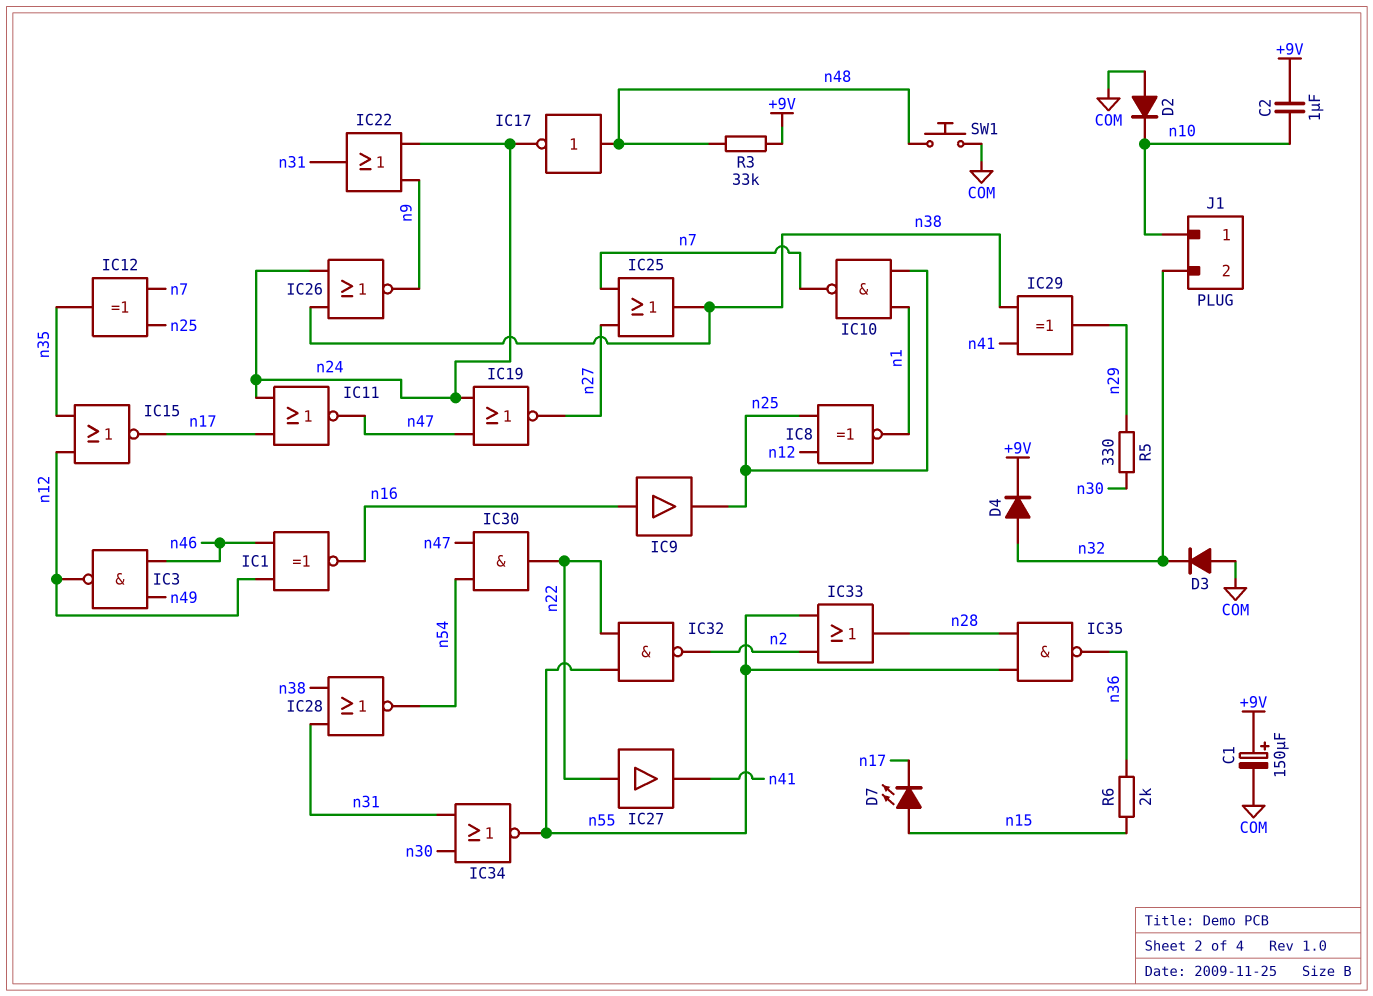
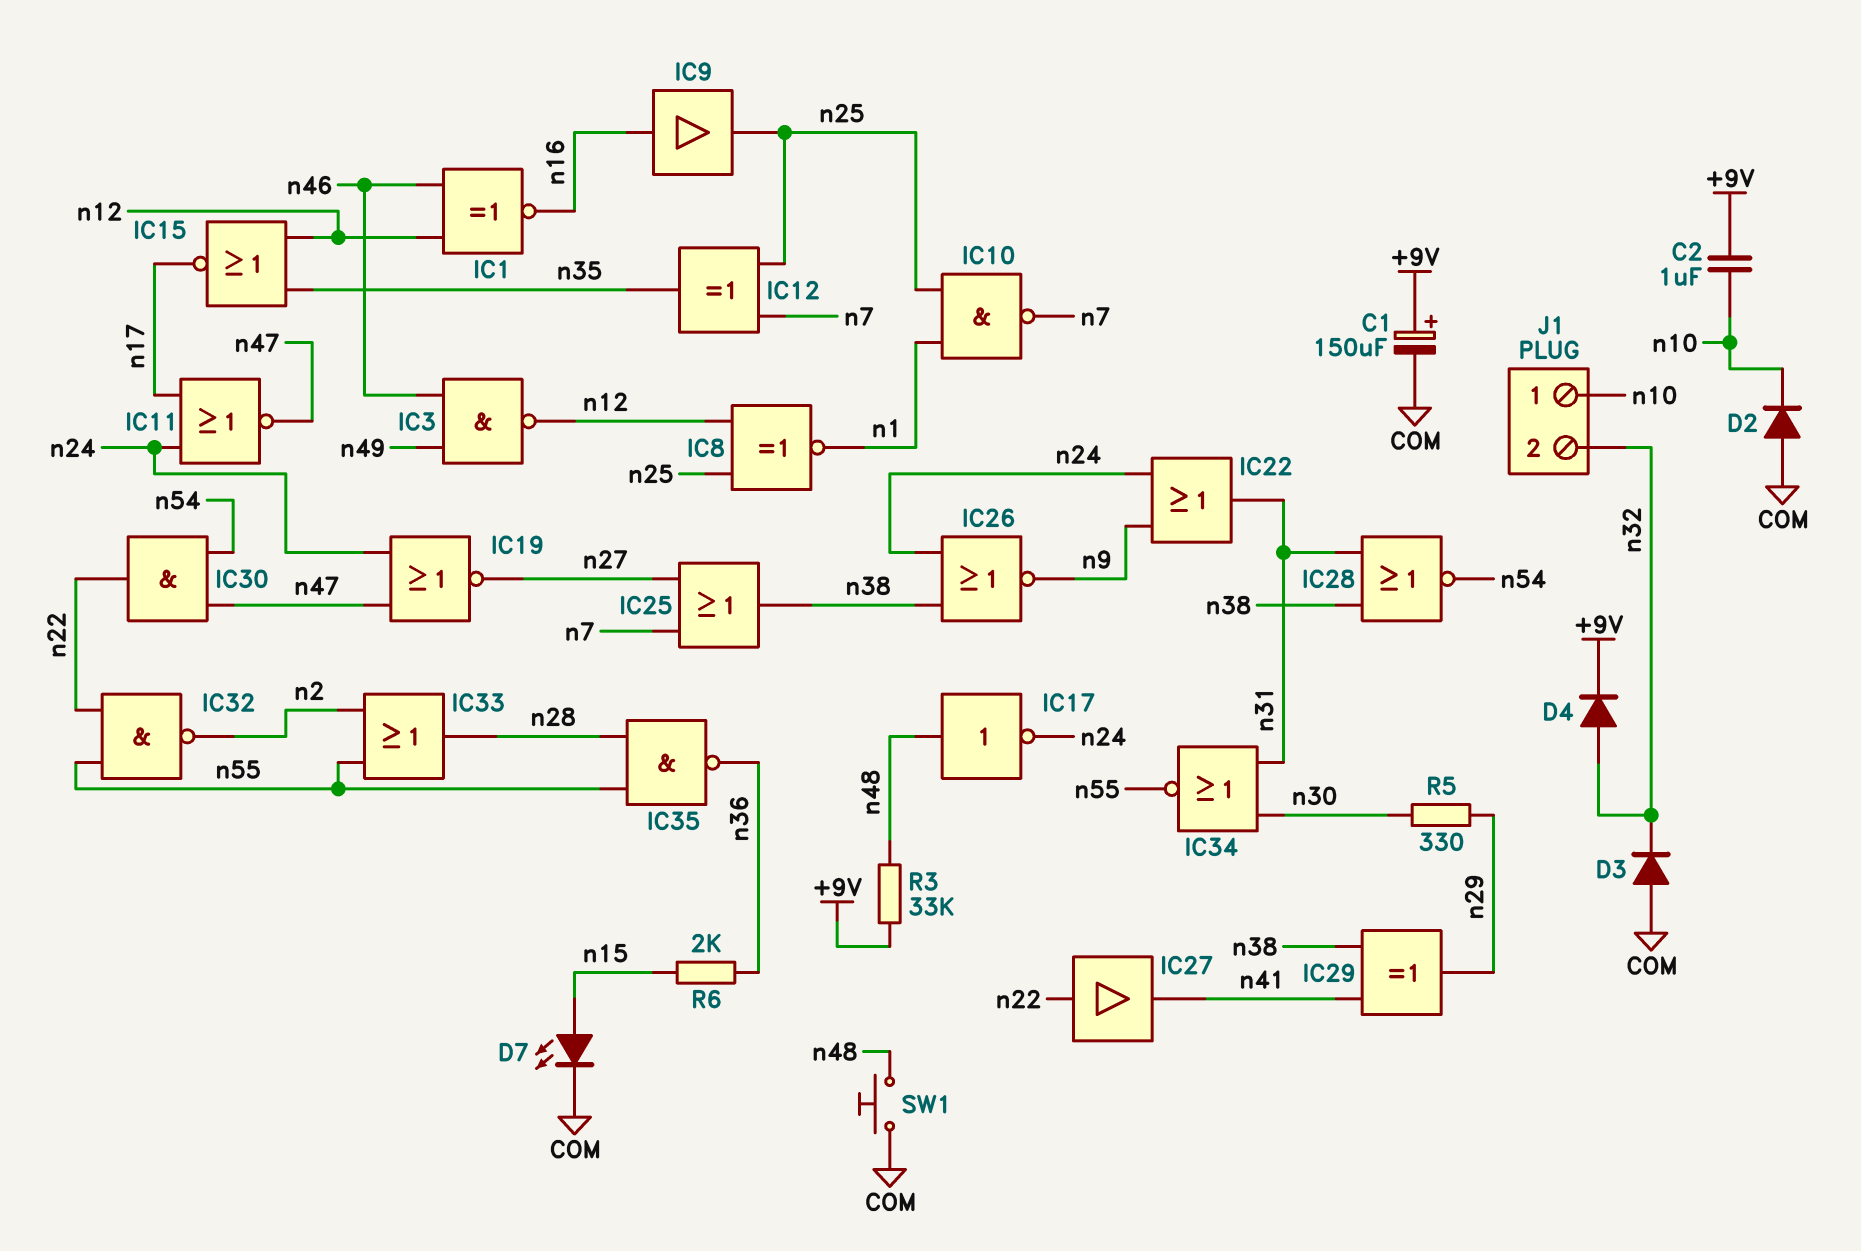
D7: LED (A n15, K n17) -> LED (A n15, K COM)

